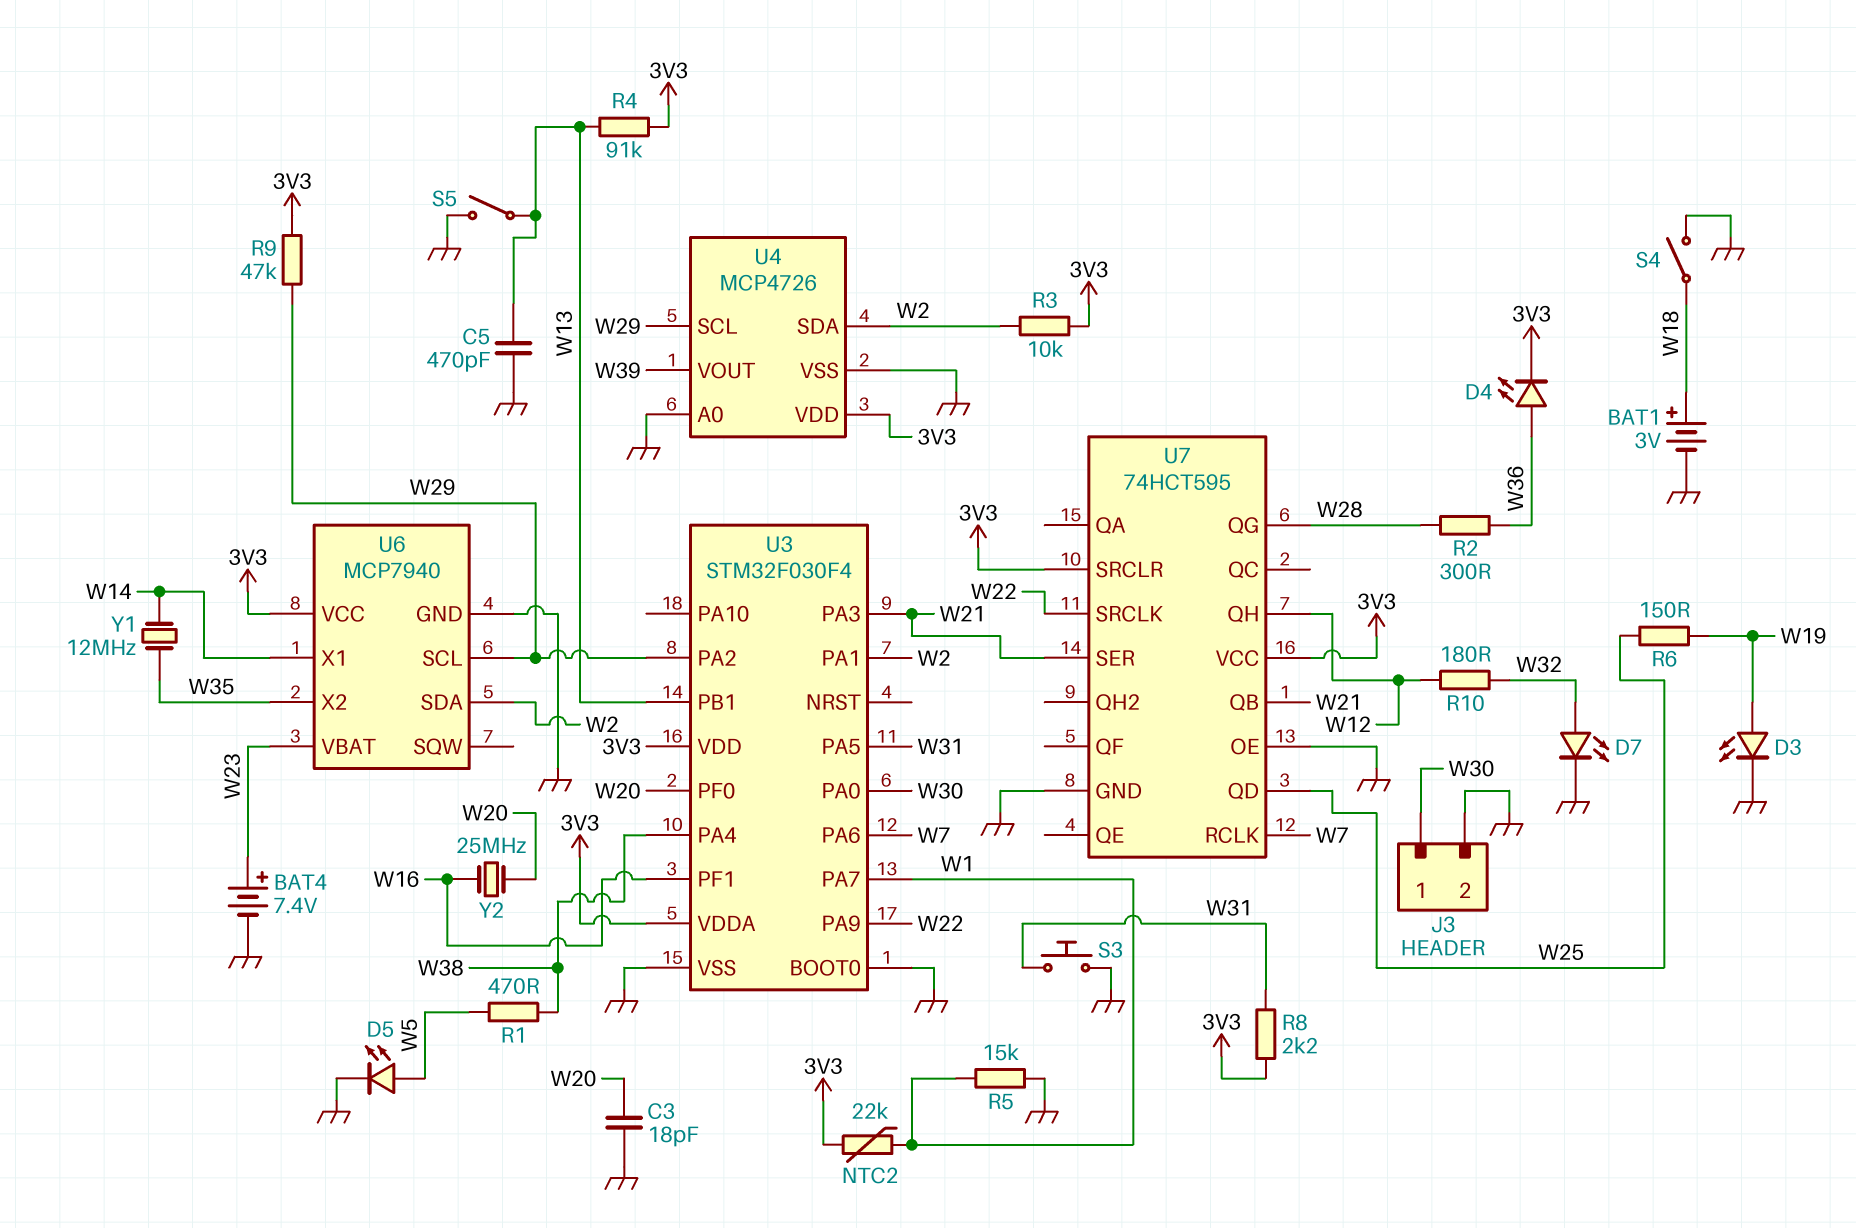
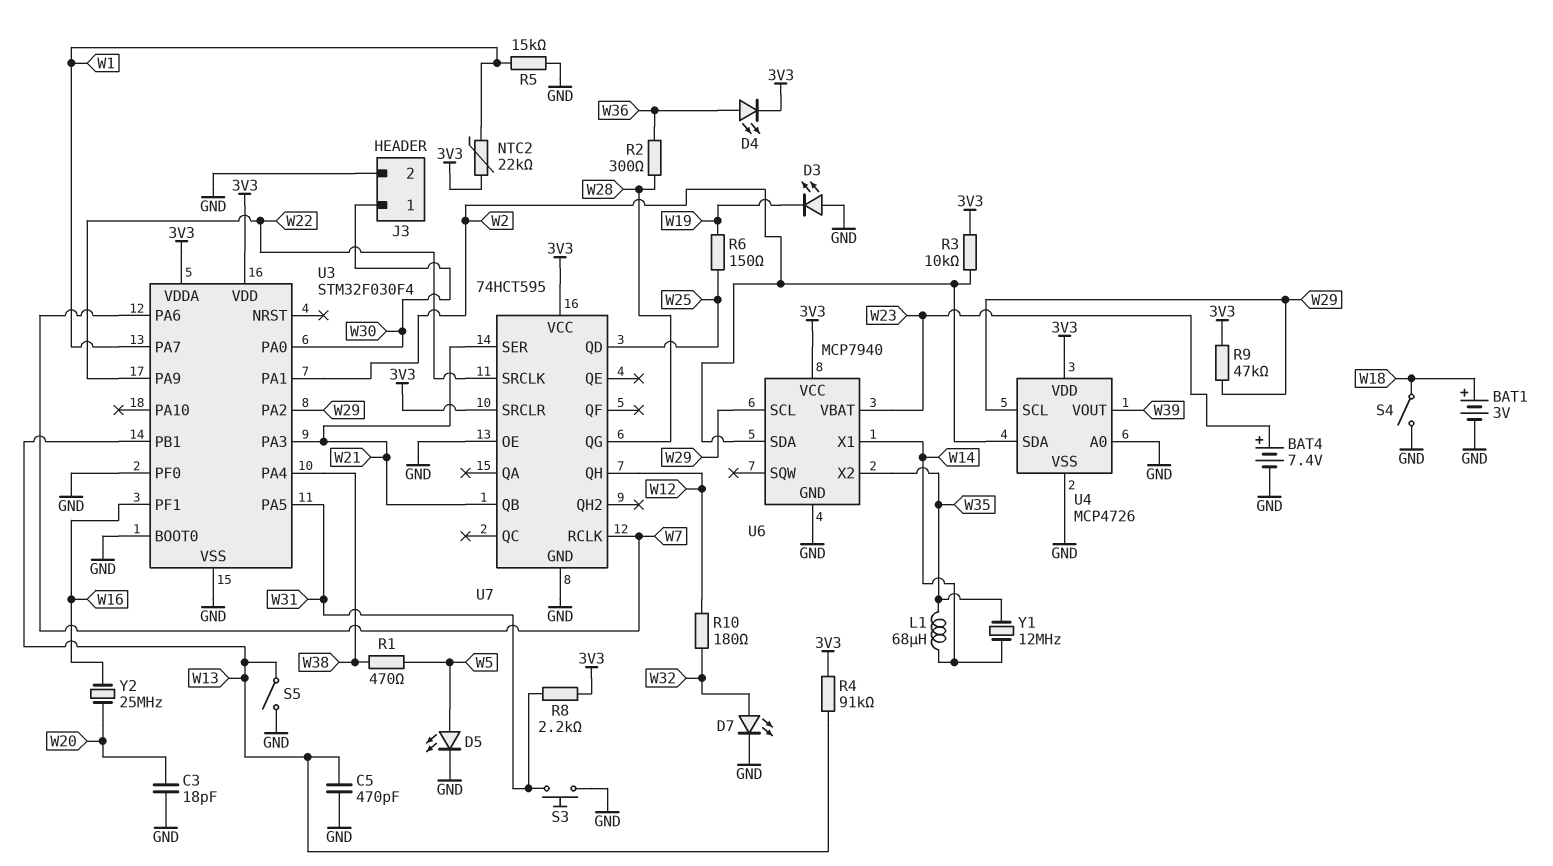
D3: LED (A W19, K GND) -> LED (A GND, K W19)
L1: none -> 68uH (W14, W35)
U3 pin PF0: W20 -> GND

